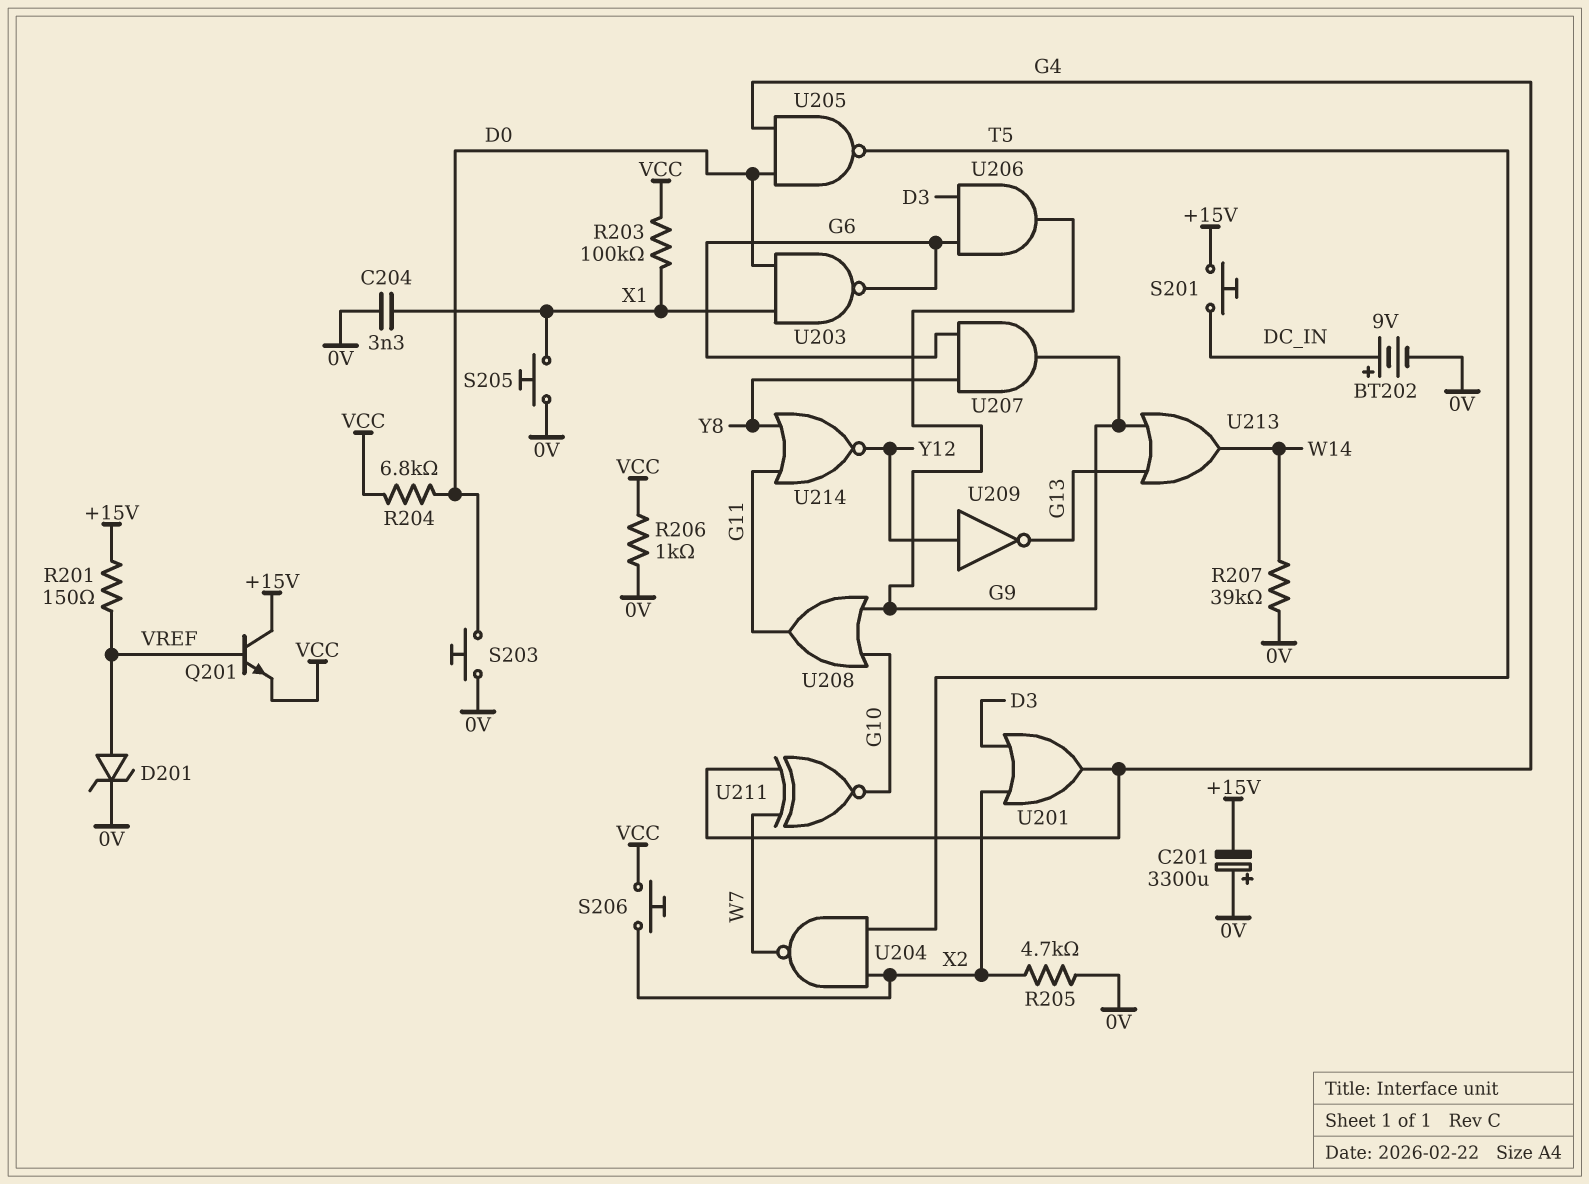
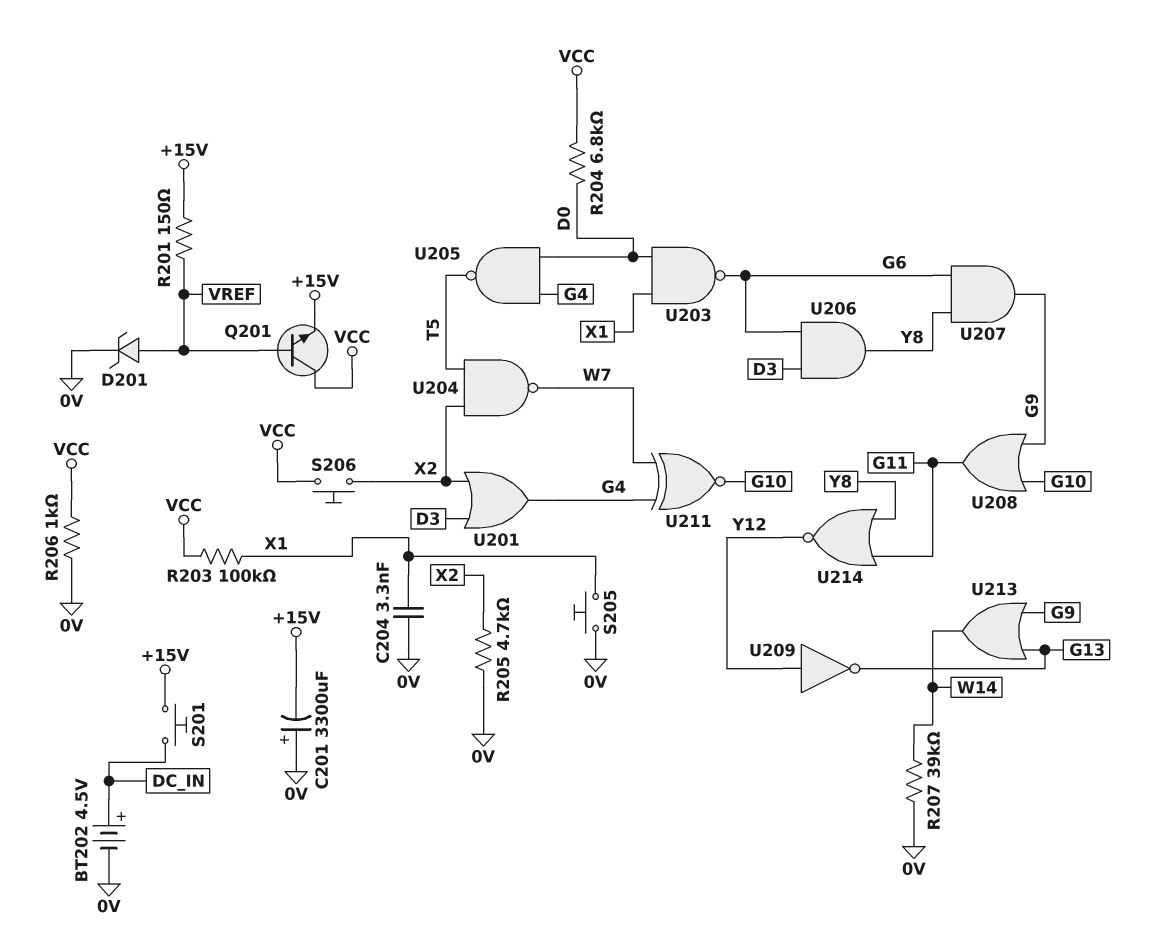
BT202: 9V (plus DC_IN, minus 0V) -> 4.5V (plus DC_IN, minus 0V)
Q201: NPN (B VREF, C +15V, E VCC) -> NPN (B VREF, C VCC, E +15V)
S203: button (0V, D0) -> none
U206: AND (in D3, in G6, out G9) -> AND (in D3, in G6, out Y8)

